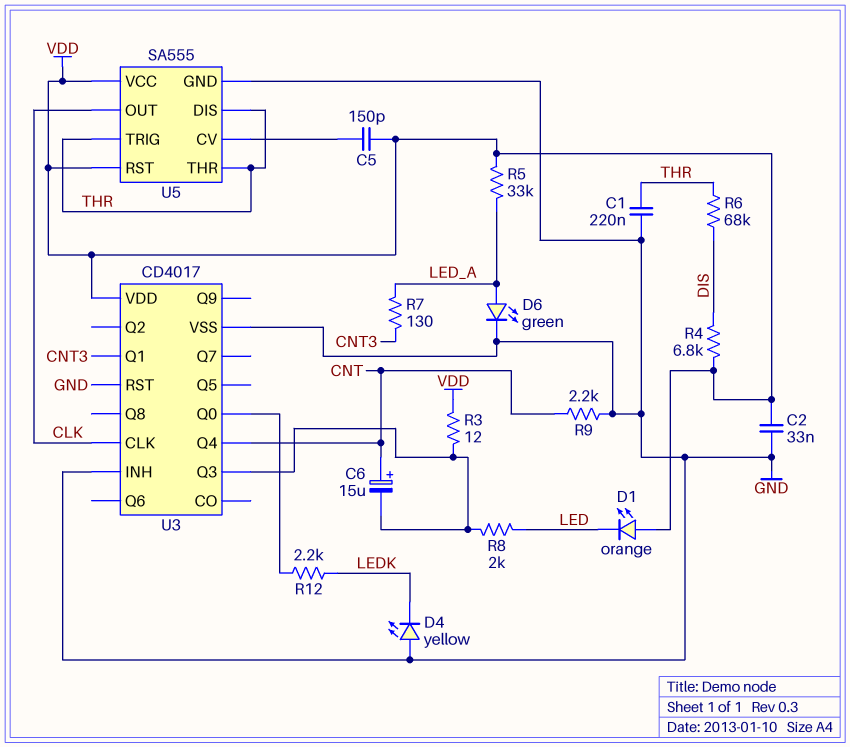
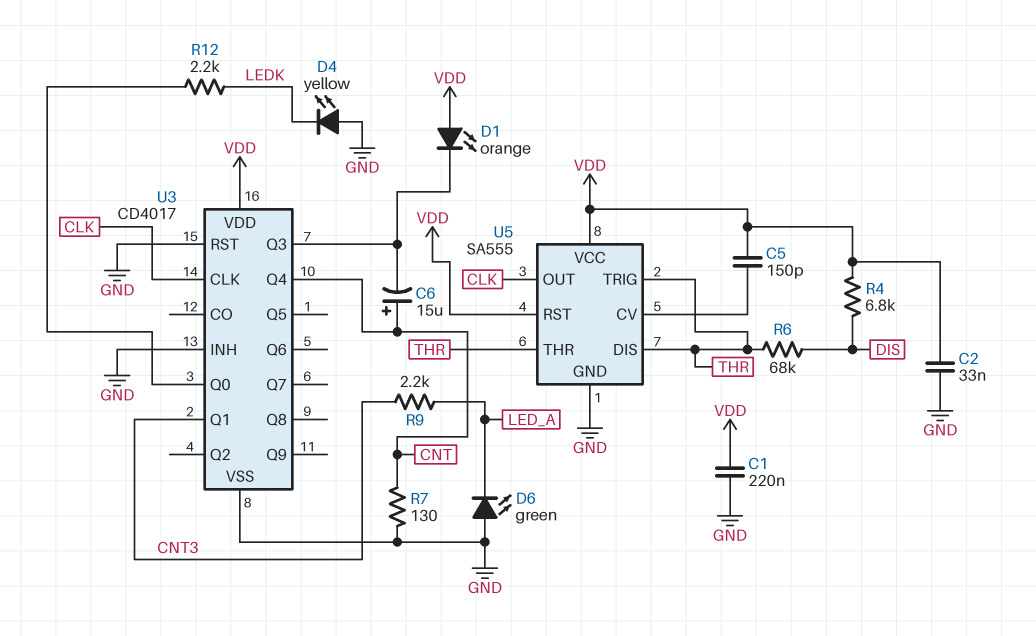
C1: 220nF (GND, THR) -> 220nF (GND, VDD)
D1: LED orange (A VDD, K LED) -> LED orange (A VDD, K U3/Q3)
D6: LED green (A LED_A, K GND) -> LED green (A GND, K LED_A)
R3: 12 (U3/Q3, VDD) -> none
R5: 33k (LED_A, VDD) -> none
R7: 130 (CNT3, LED_A) -> 130 (CNT, GND)
R8: 2k (LED, U3/Q3) -> none
R9: 2.2k (CNT, GND) -> 2.2k (CNT3, LED_A)

